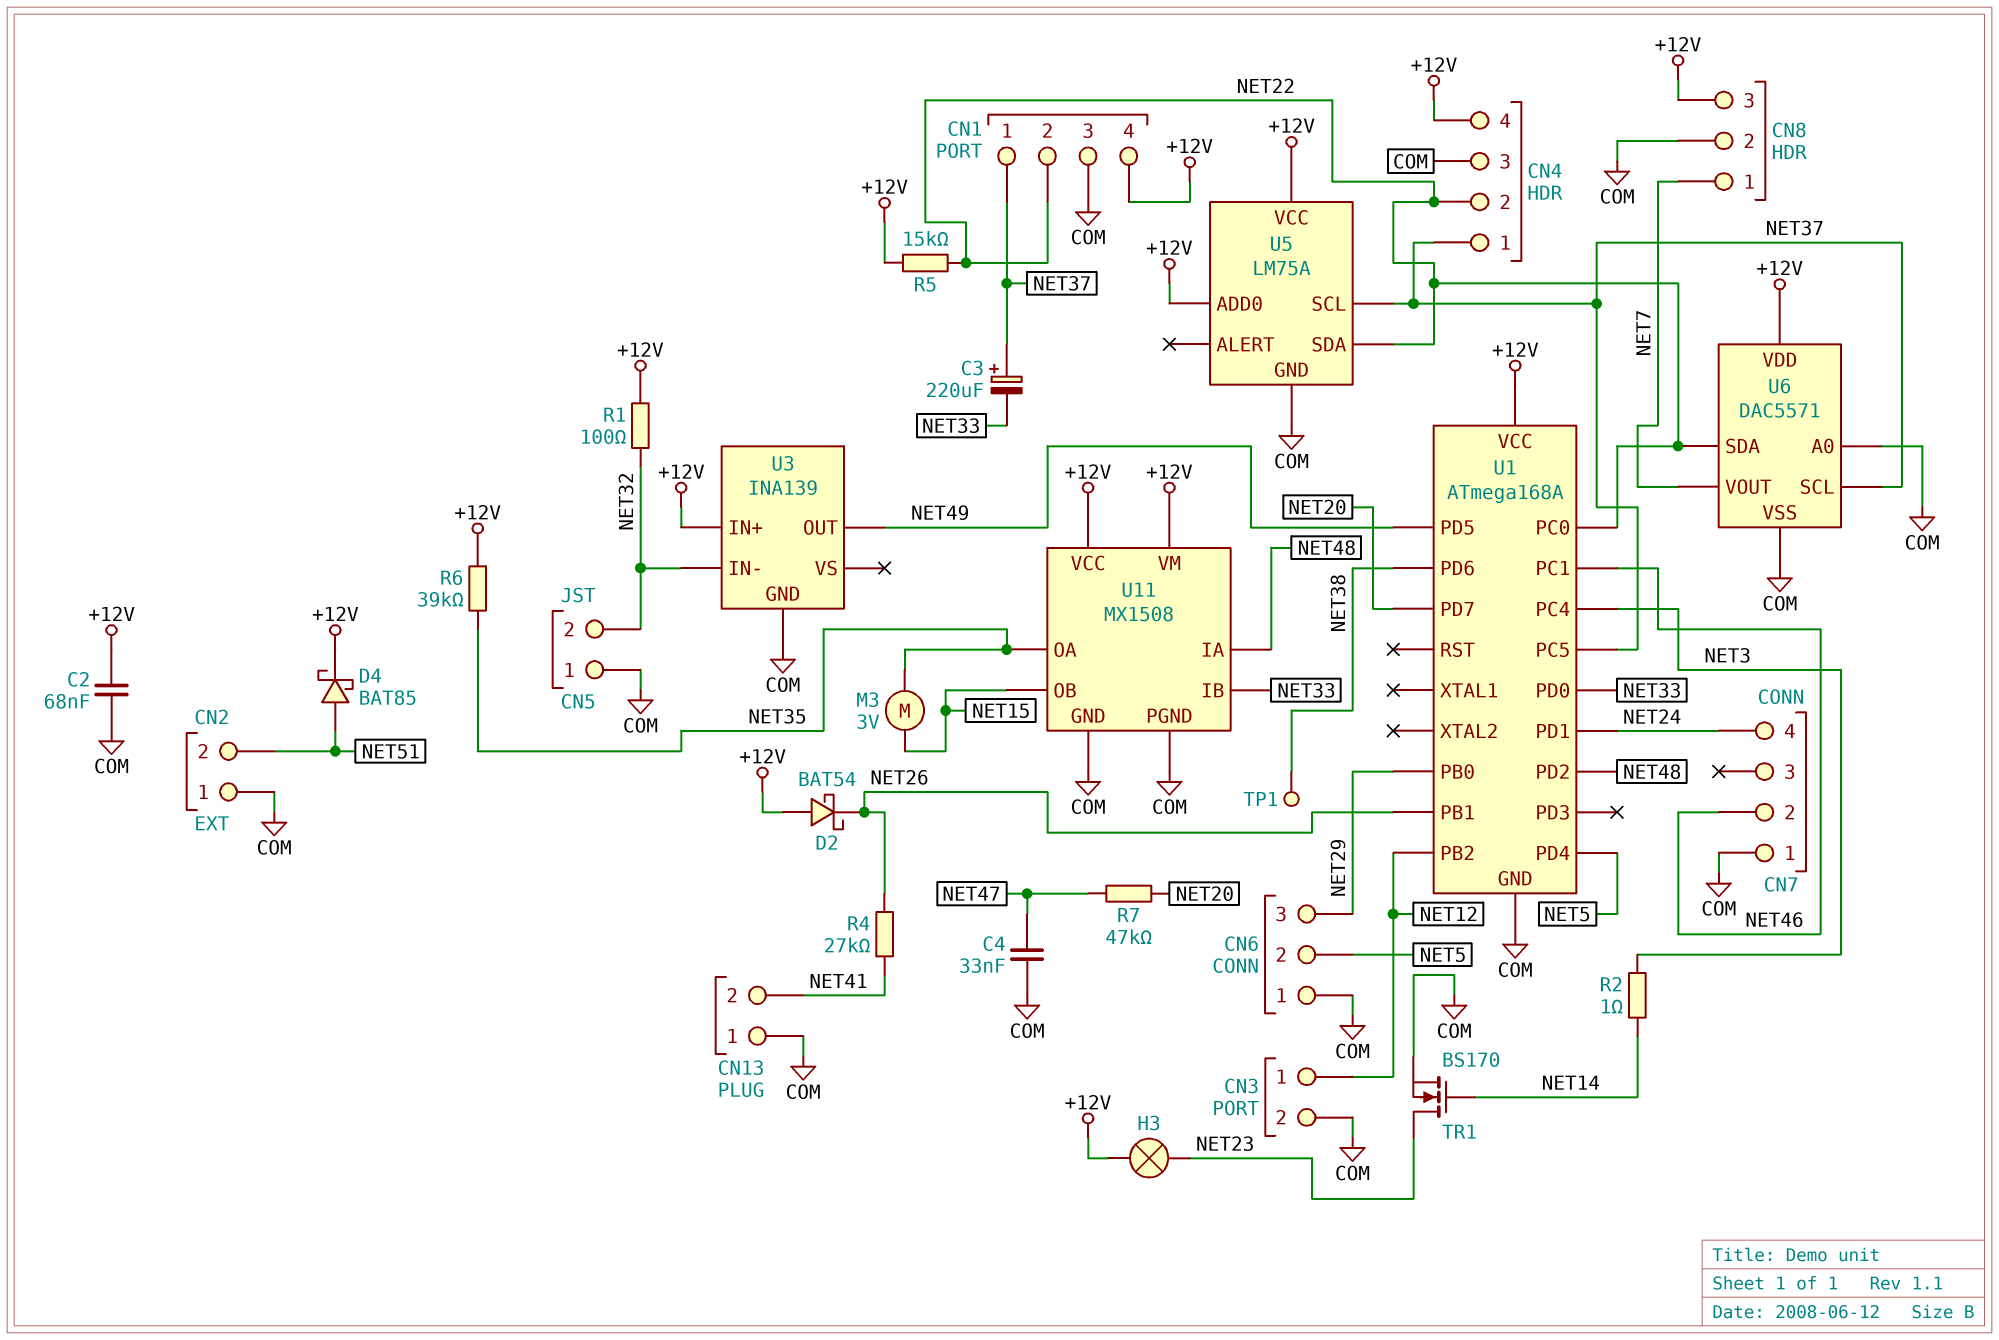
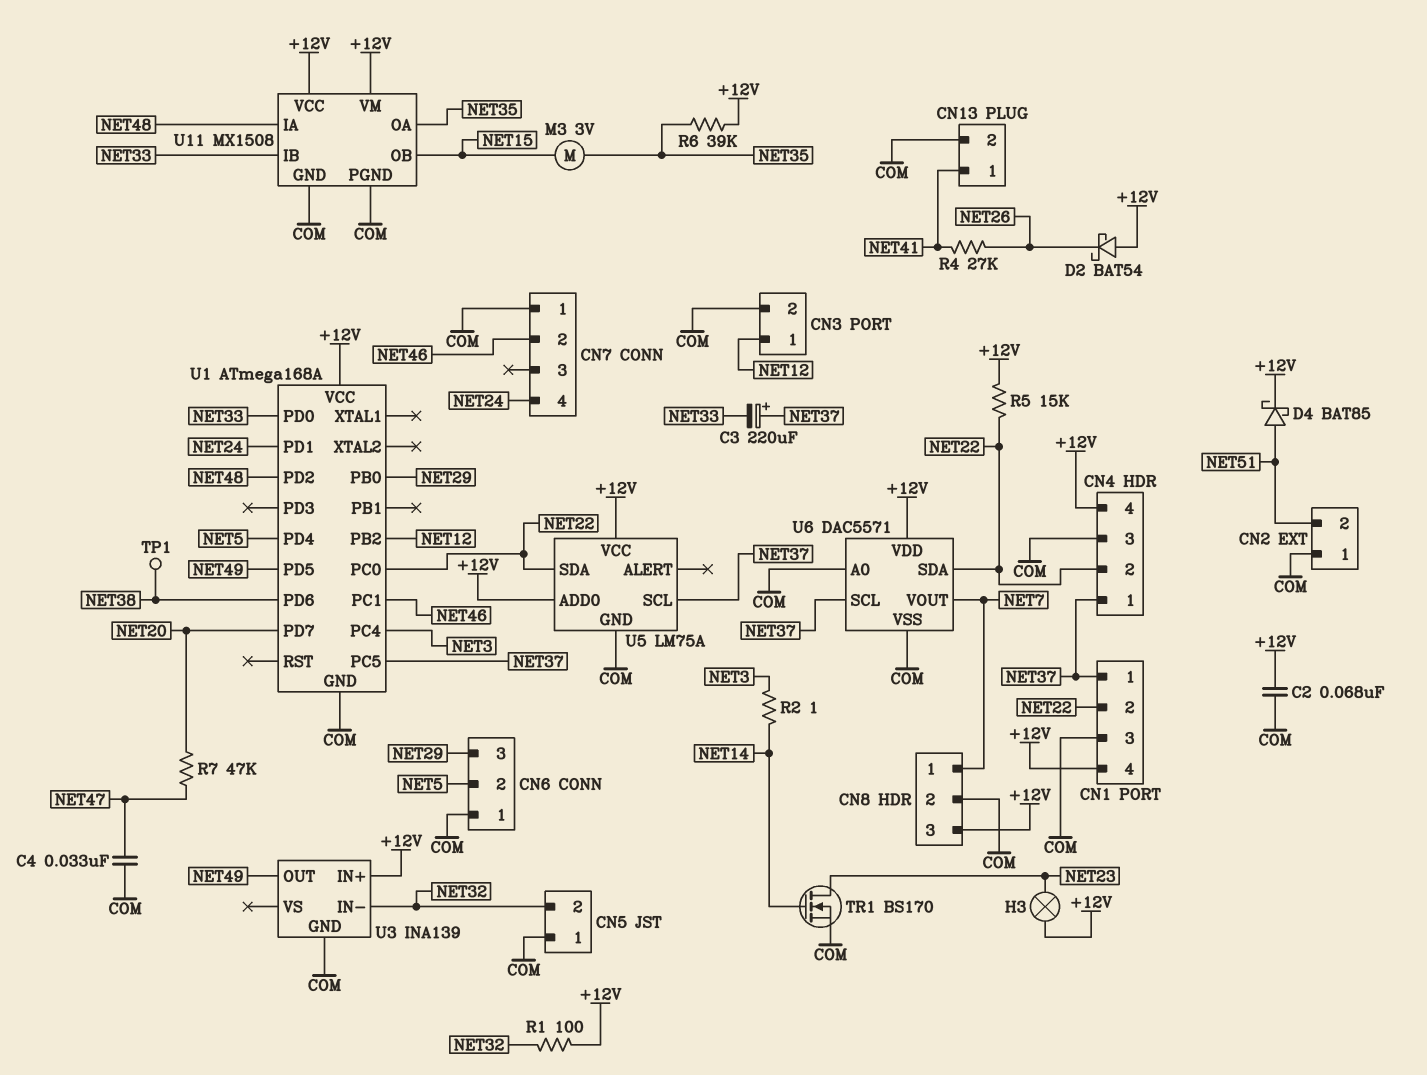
CN13 pin 1: COM -> NET41
CN13 pin 2: NET41 -> COM
U1 pin PB1: NET26 -> none

